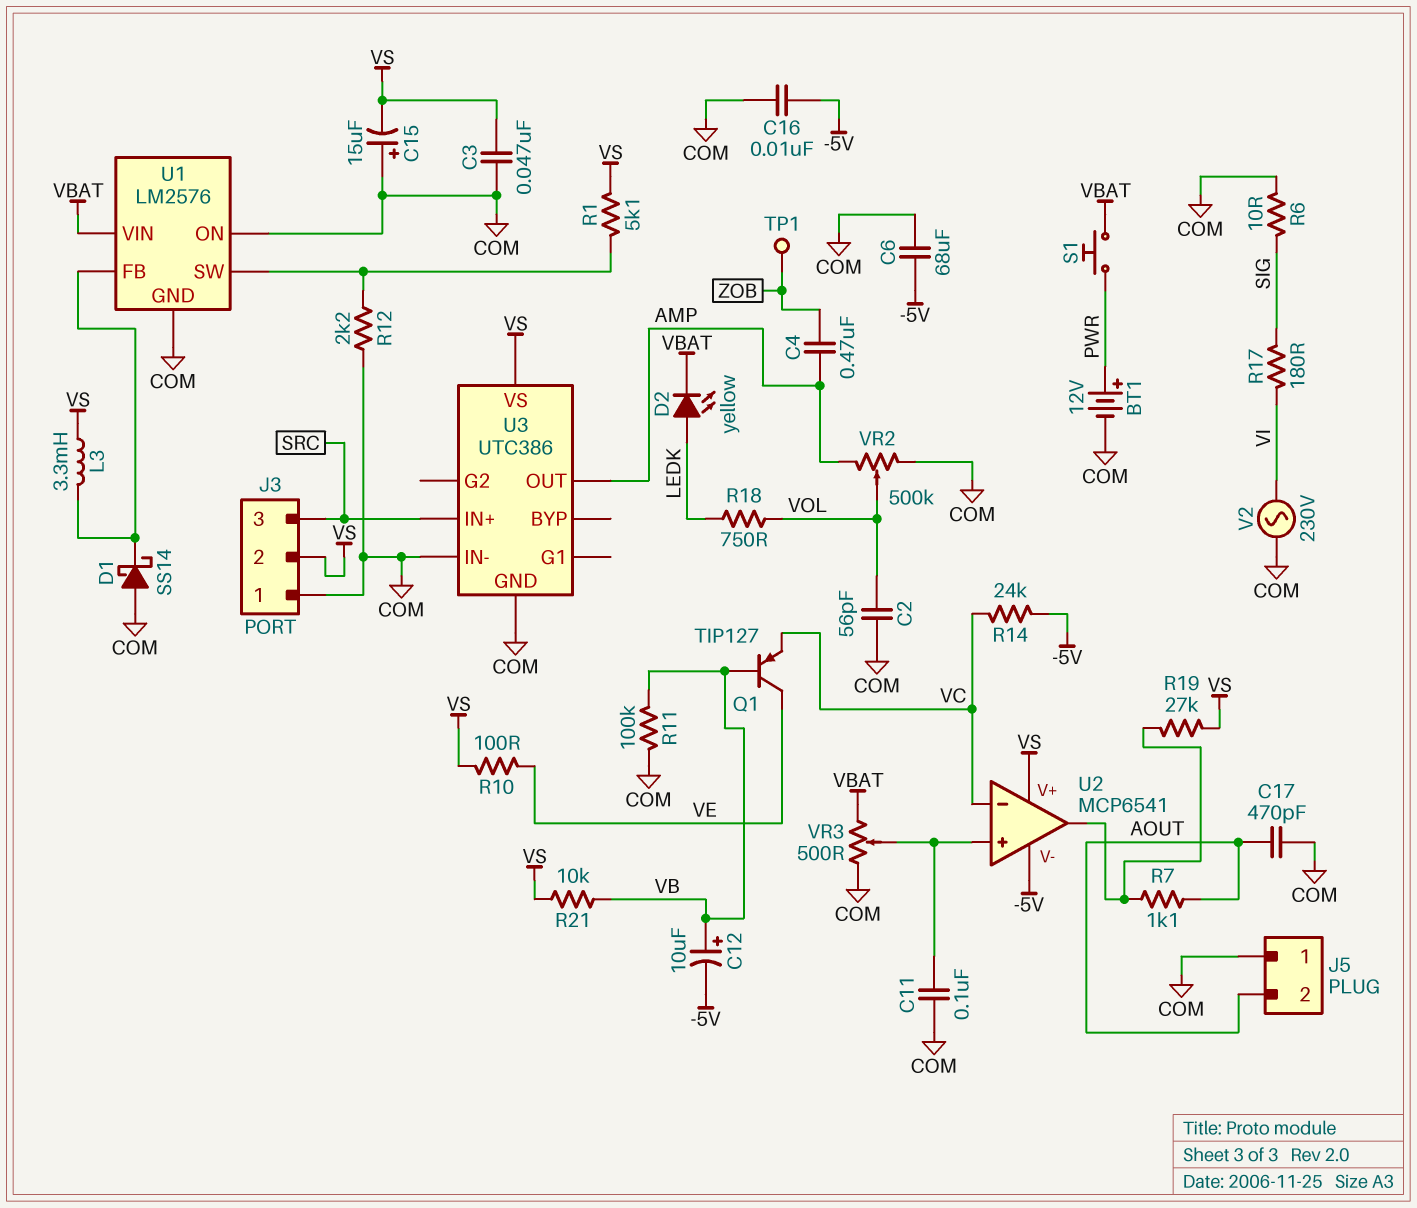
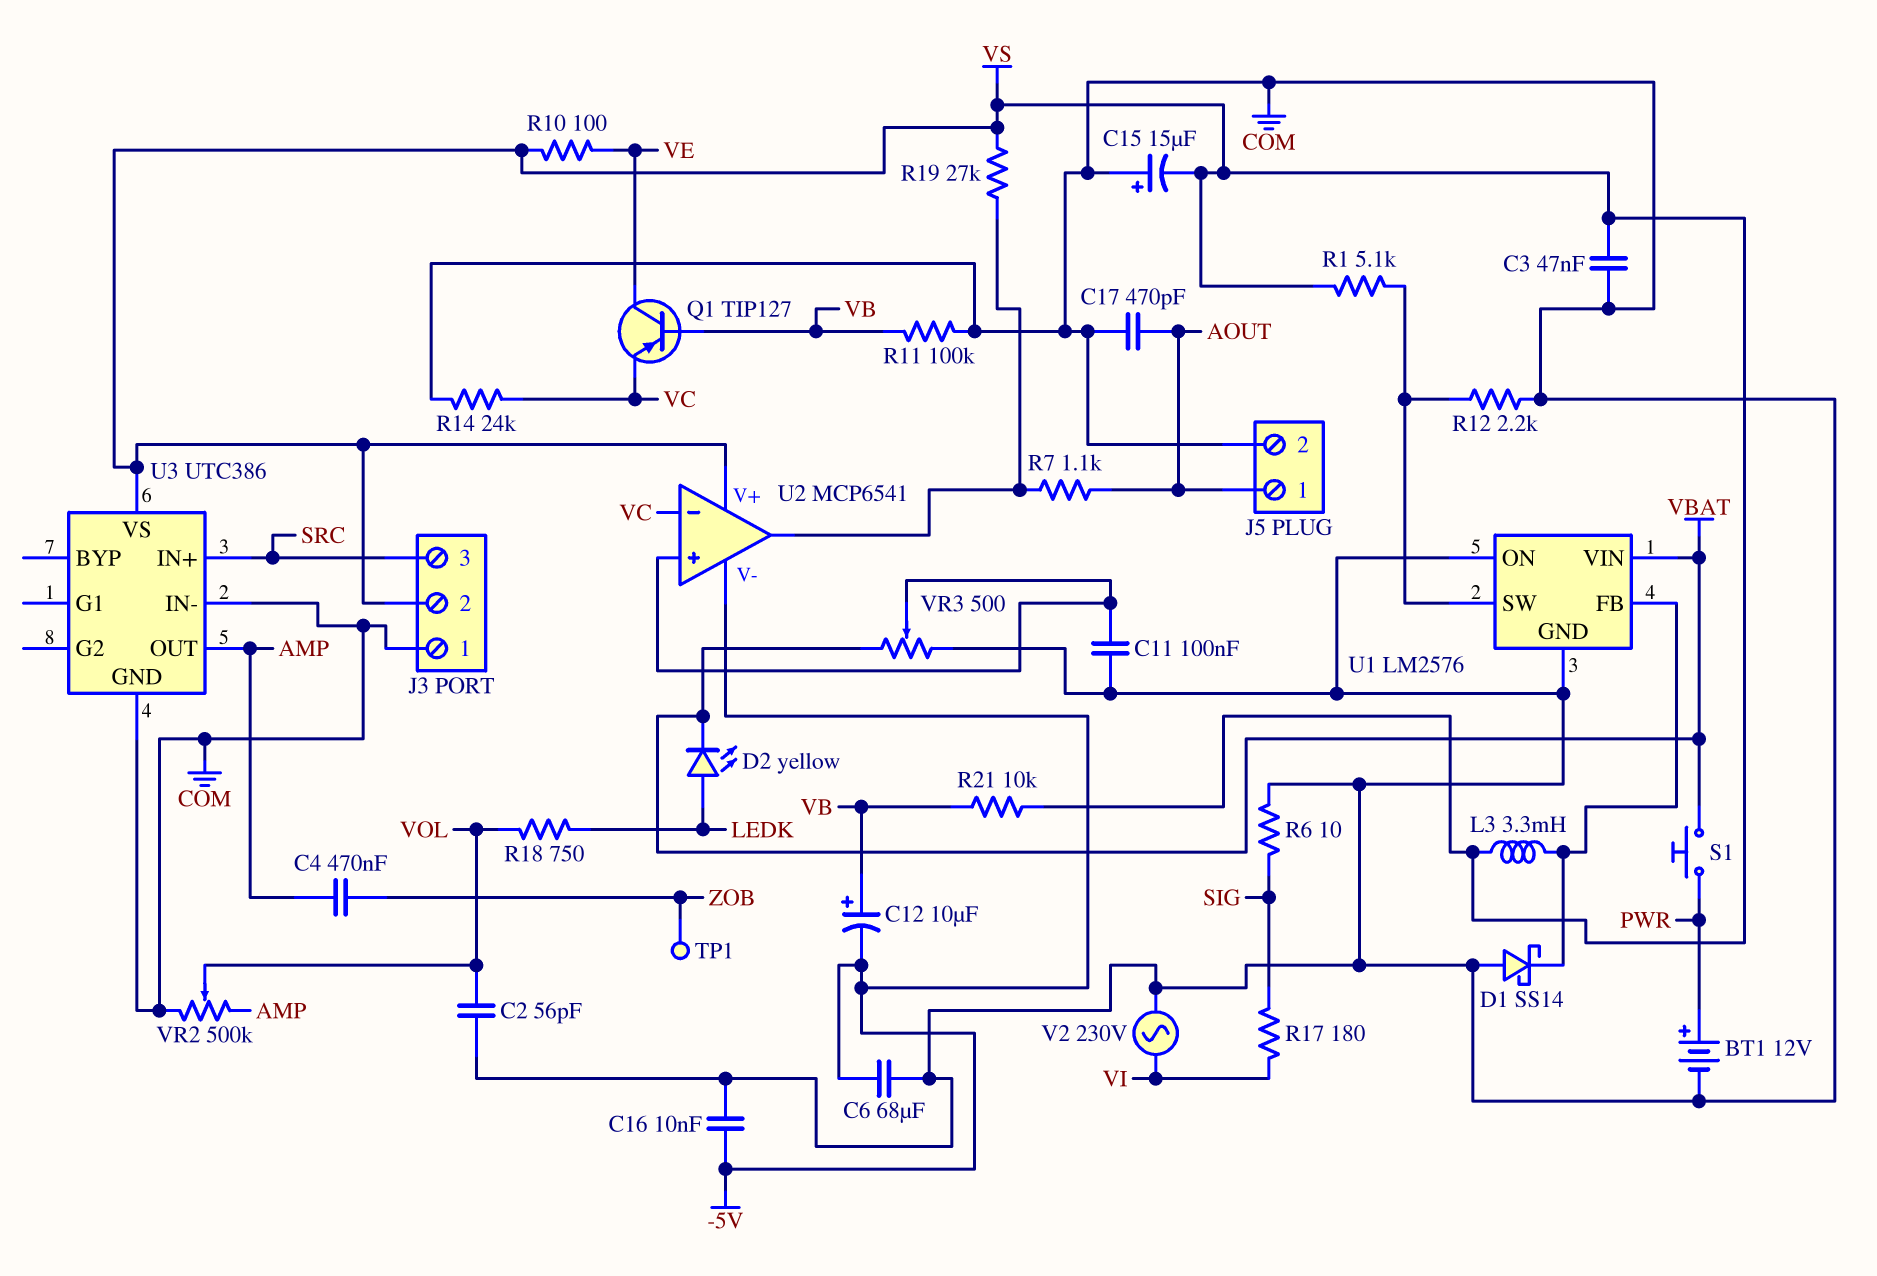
J5 pin 1: COM -> AOUT
J5 pin 2: AOUT -> COM
R14: 24k (-5V, VC) -> 24k (COM, VC)

